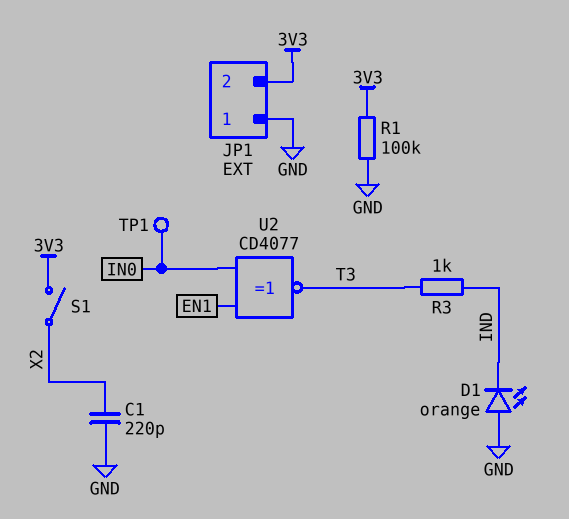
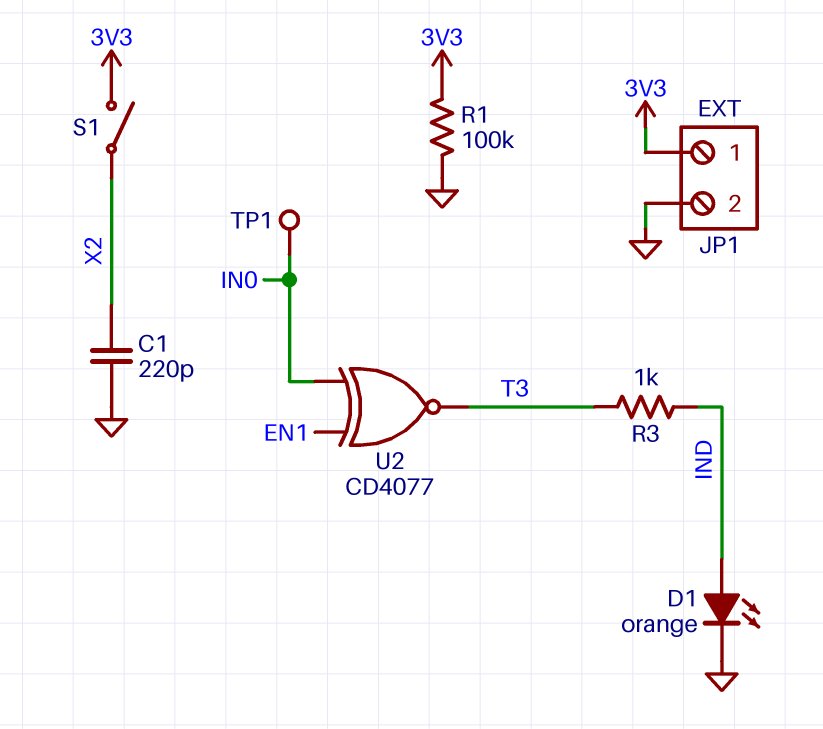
D1: LED orange (A GND, K IND) -> LED orange (A IND, K GND)
JP1 pin 1: GND -> 3V3
JP1 pin 2: 3V3 -> GND

